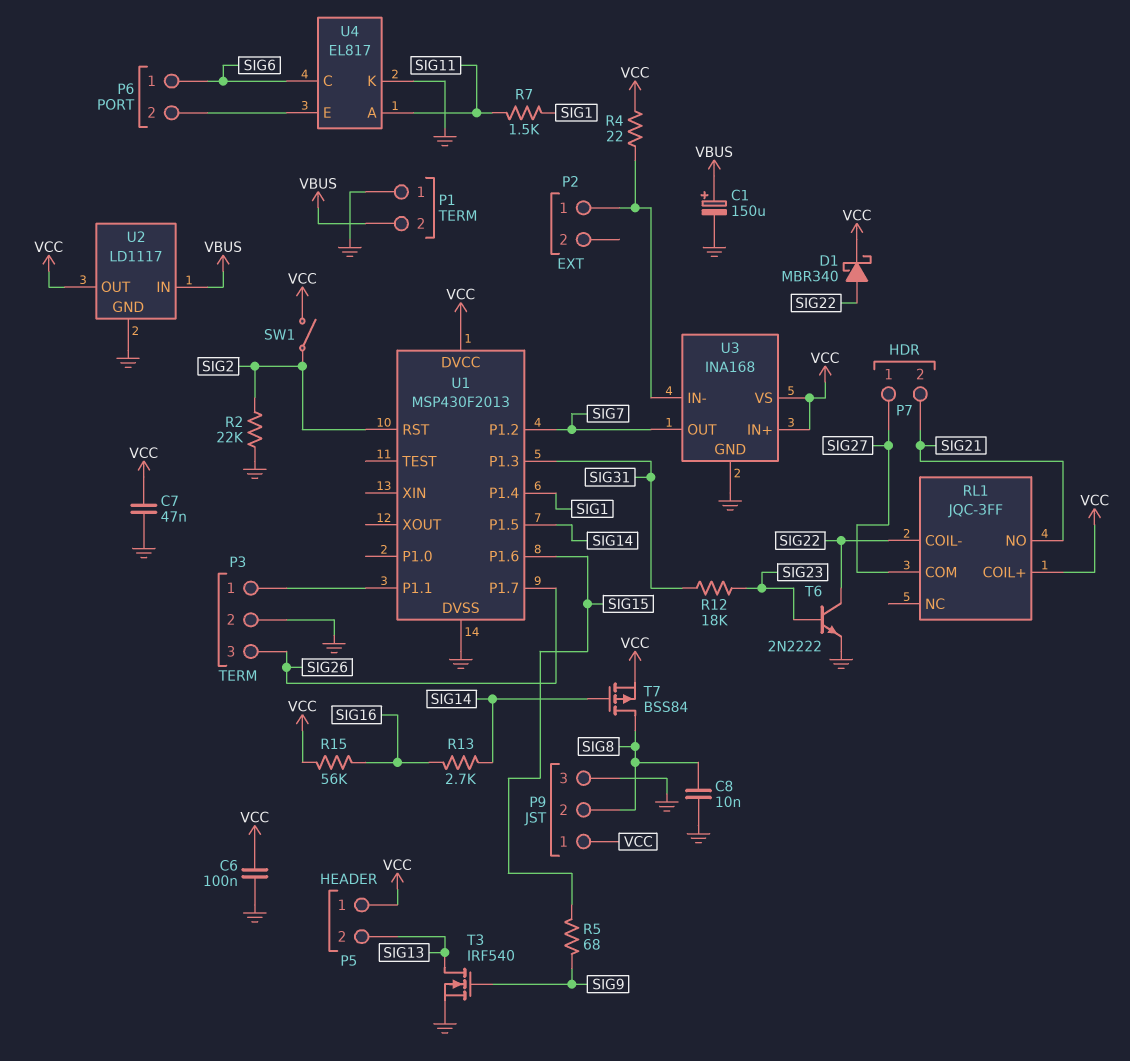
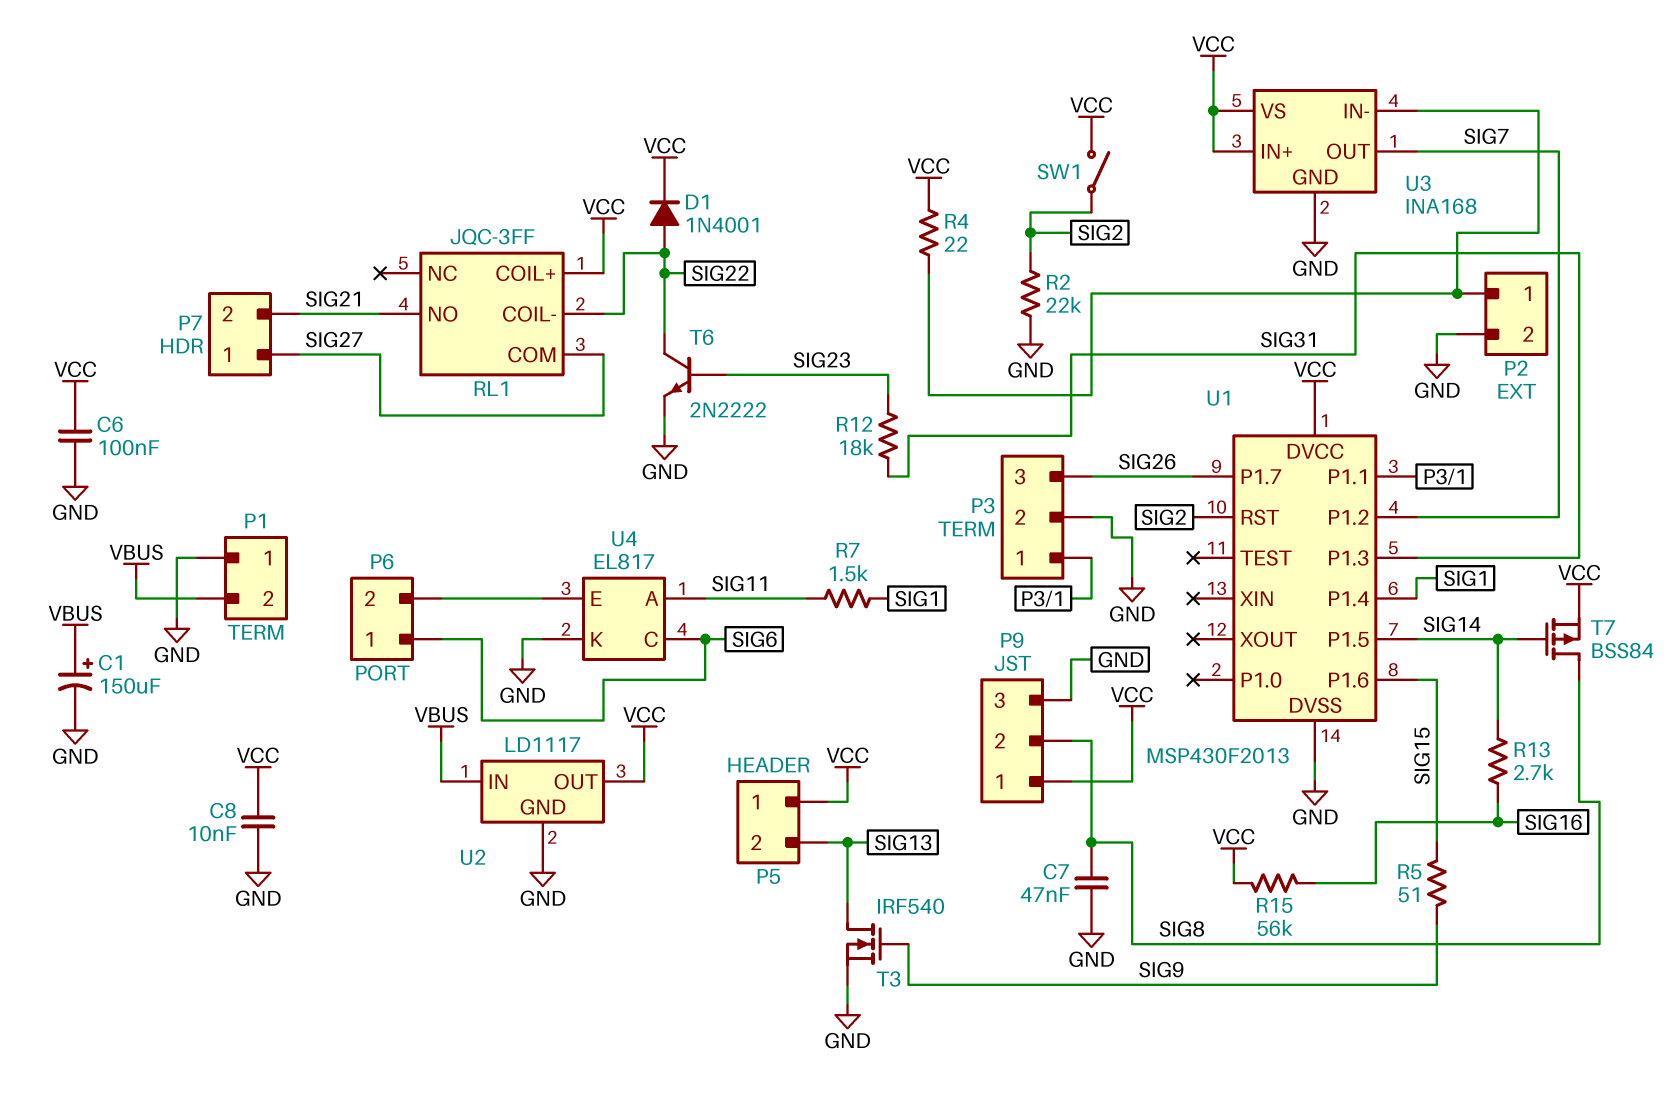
C7: 47nF (GND, VCC) -> 47nF (GND, SIG8)
C8: 10nF (GND, SIG8) -> 10nF (GND, VCC)
D1: schottky MBR340 (A SIG22, K VCC) -> diode 1N4001 (A SIG22, K VCC)
P2 pin 2: none -> GND
R5: 68 (SIG9, SIG15) -> 51 (SIG9, SIG15)

